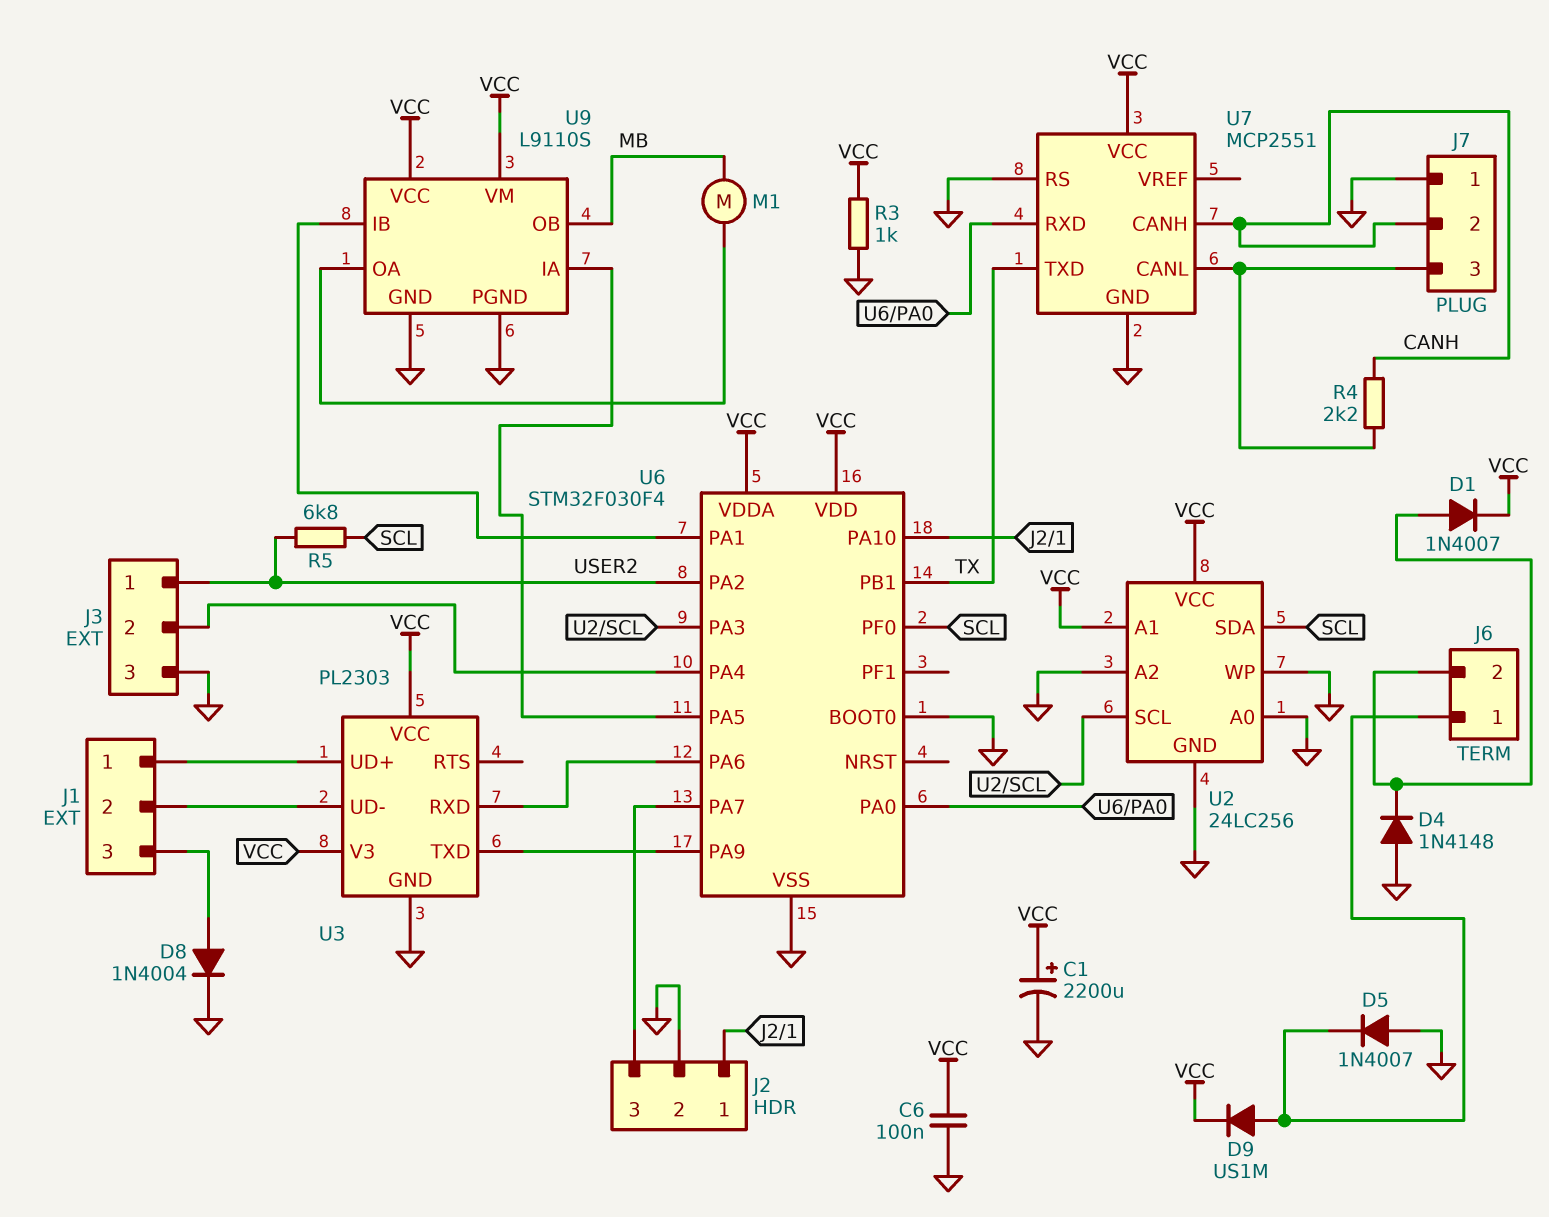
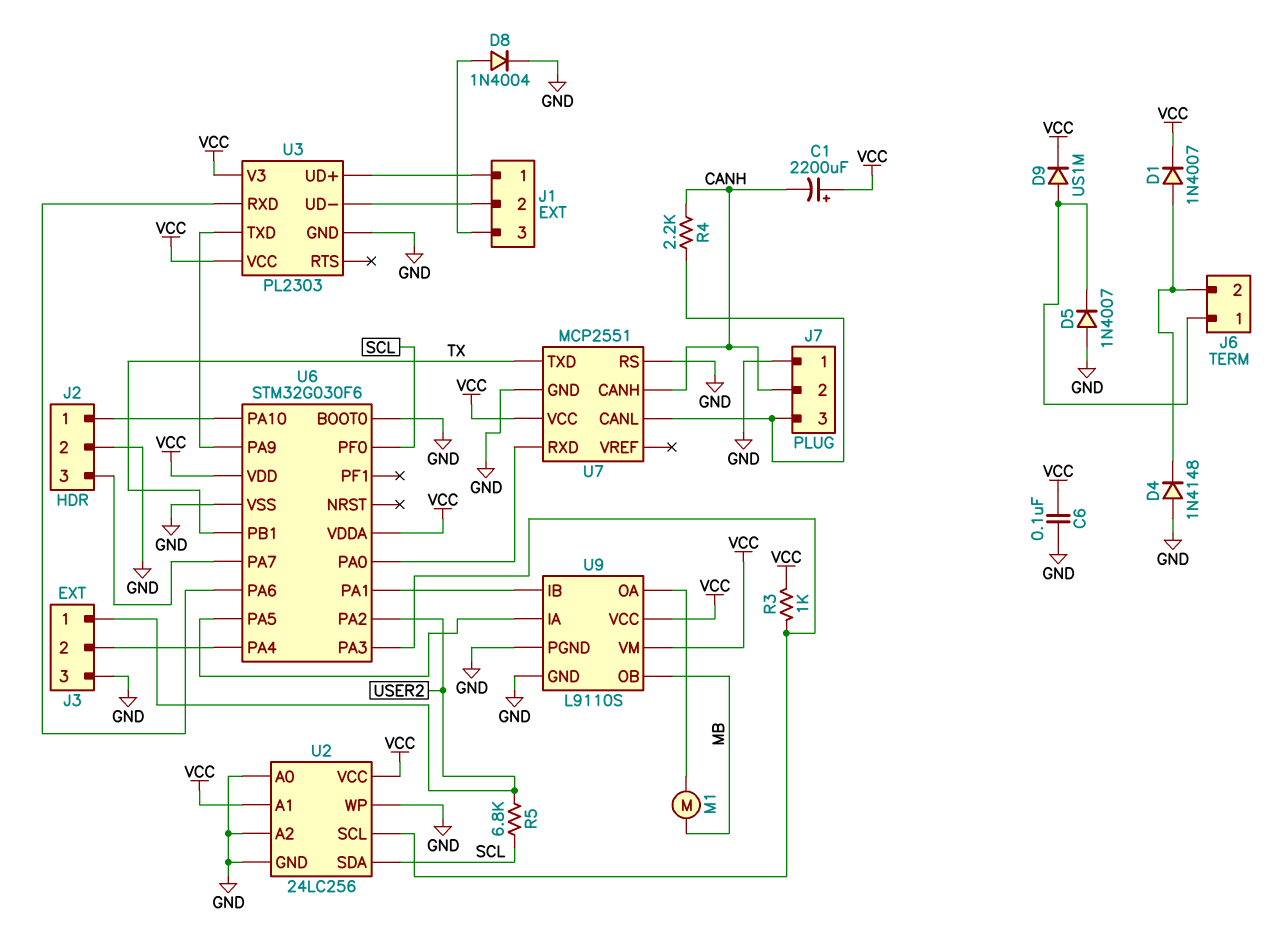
C1: 2200uF (plus VCC, minus GND) -> 2200uF (plus VCC, minus CANH)
R3: 1k (GND, VCC) -> 1k (U2/SCL, VCC)
U6: STM32F030F4 -> STM32G030F6

